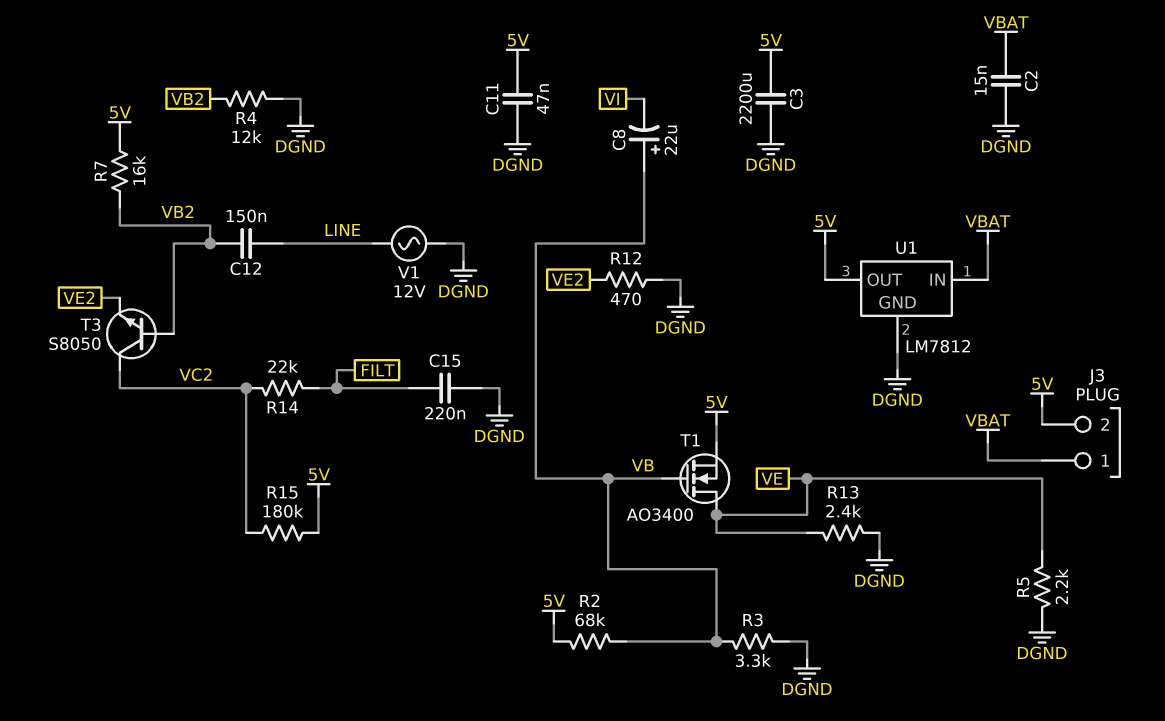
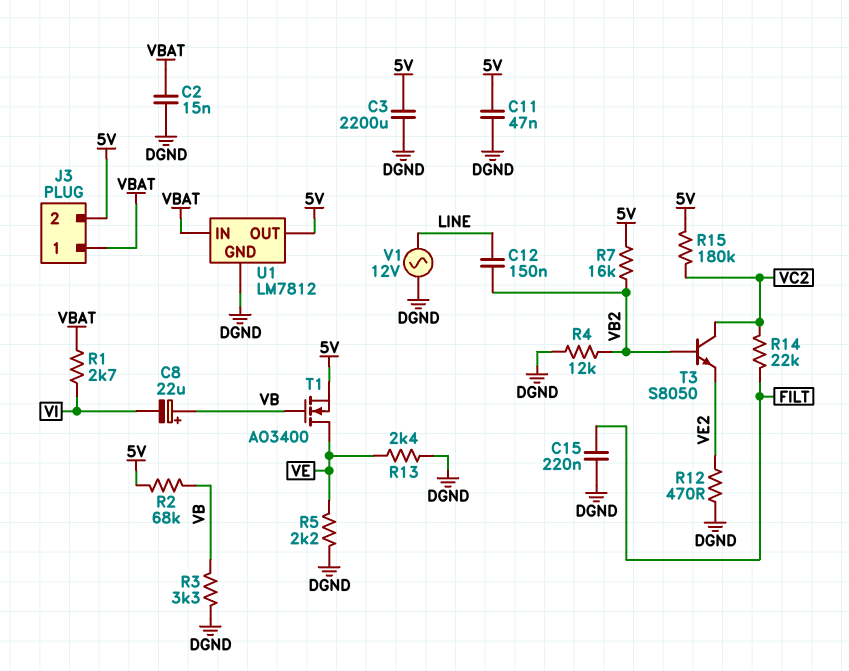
R1: none -> 2.7k (VBAT, VI)

